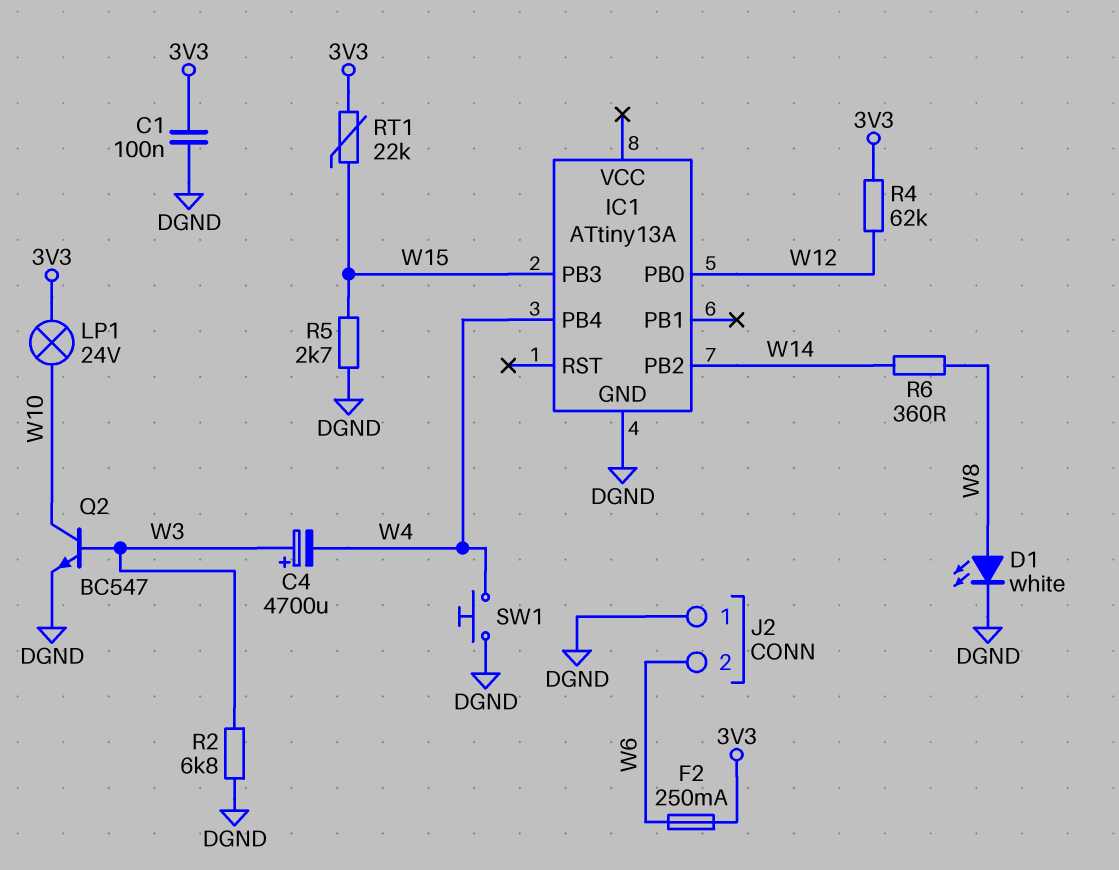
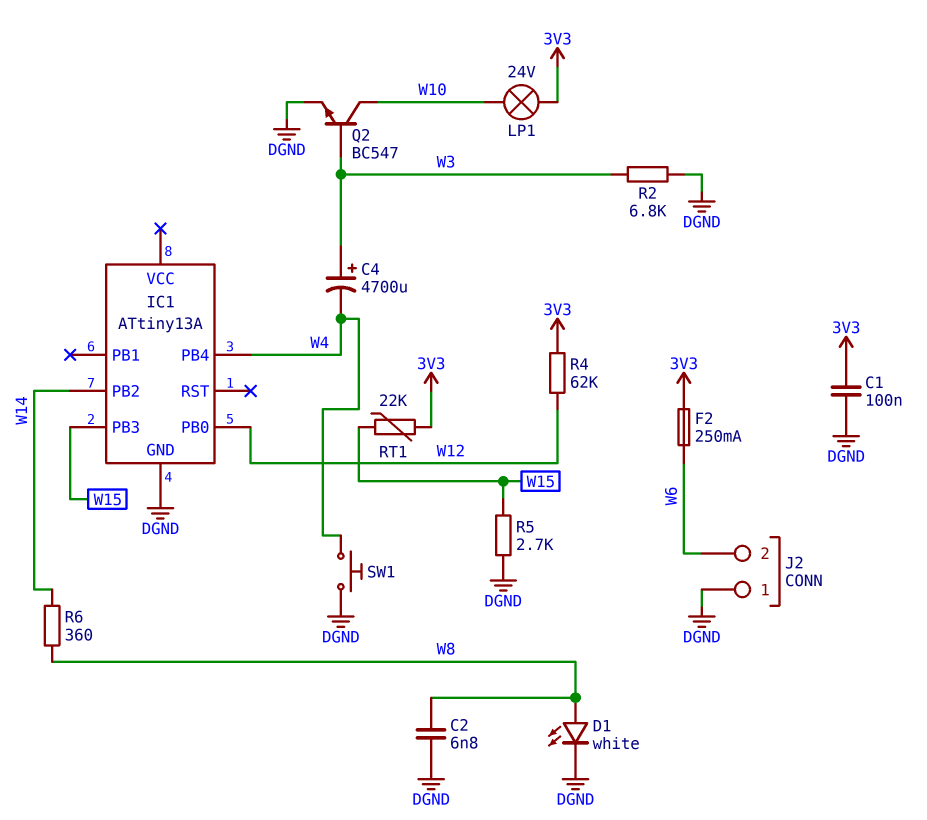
C2: none -> 6.8nF (DGND, W8)

